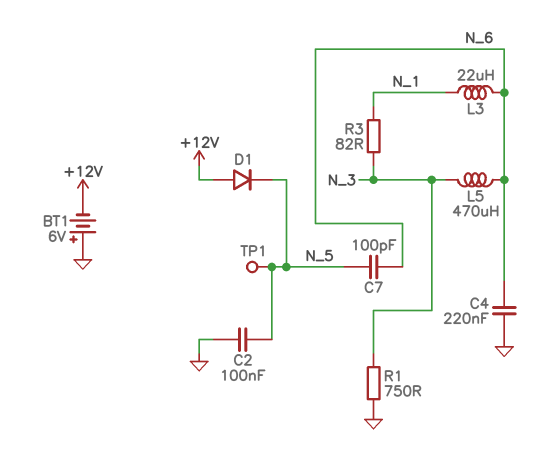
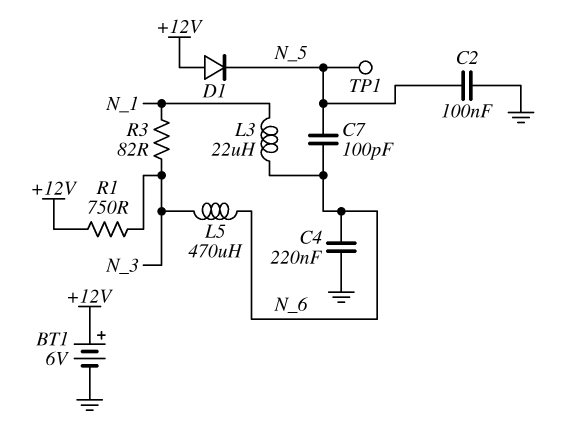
BT1: 6V (plus GND, minus +12V) -> 6V (plus +12V, minus GND)
R1: 750 (GND, N_3) -> 750 (+12V, N_3)

